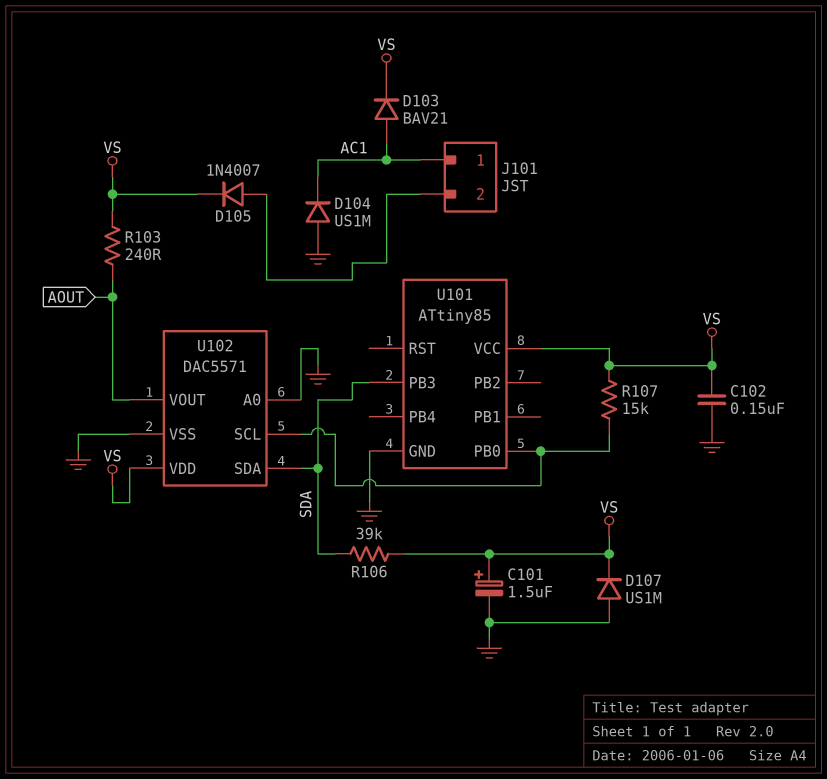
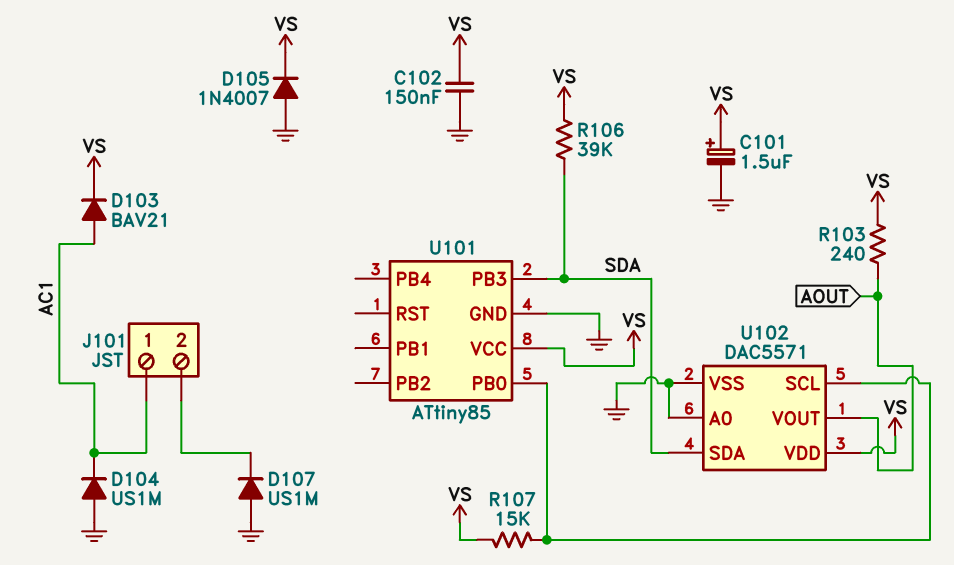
D105: diode 1N4007 (A J101/2, K VS) -> diode 1N4007 (A GND, K VS)
D107: diode US1M (A GND, K VS) -> diode US1M (A GND, K J101/2)

